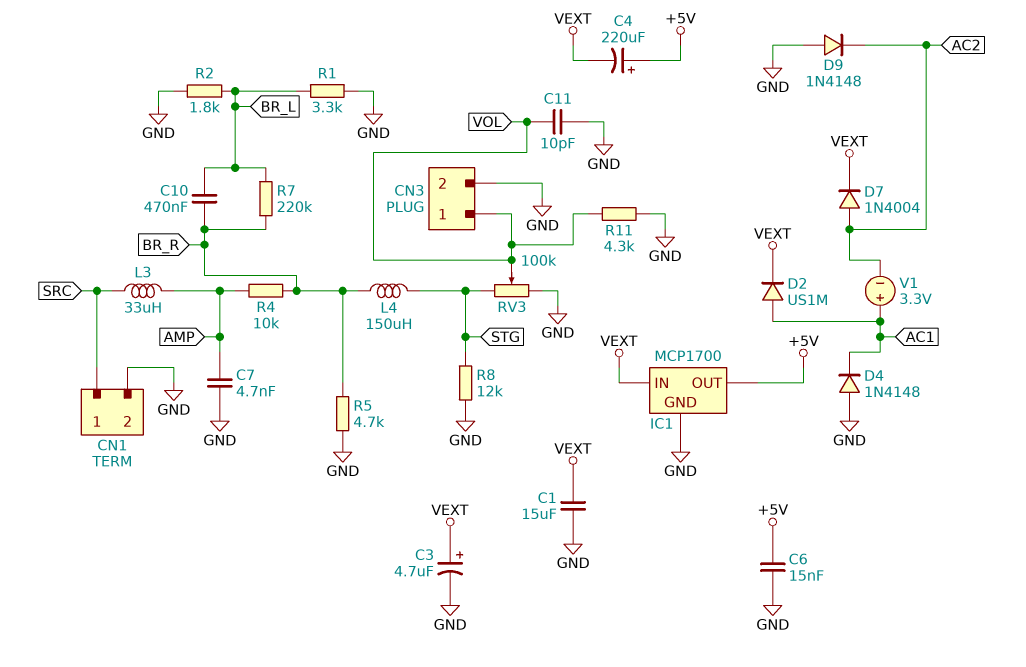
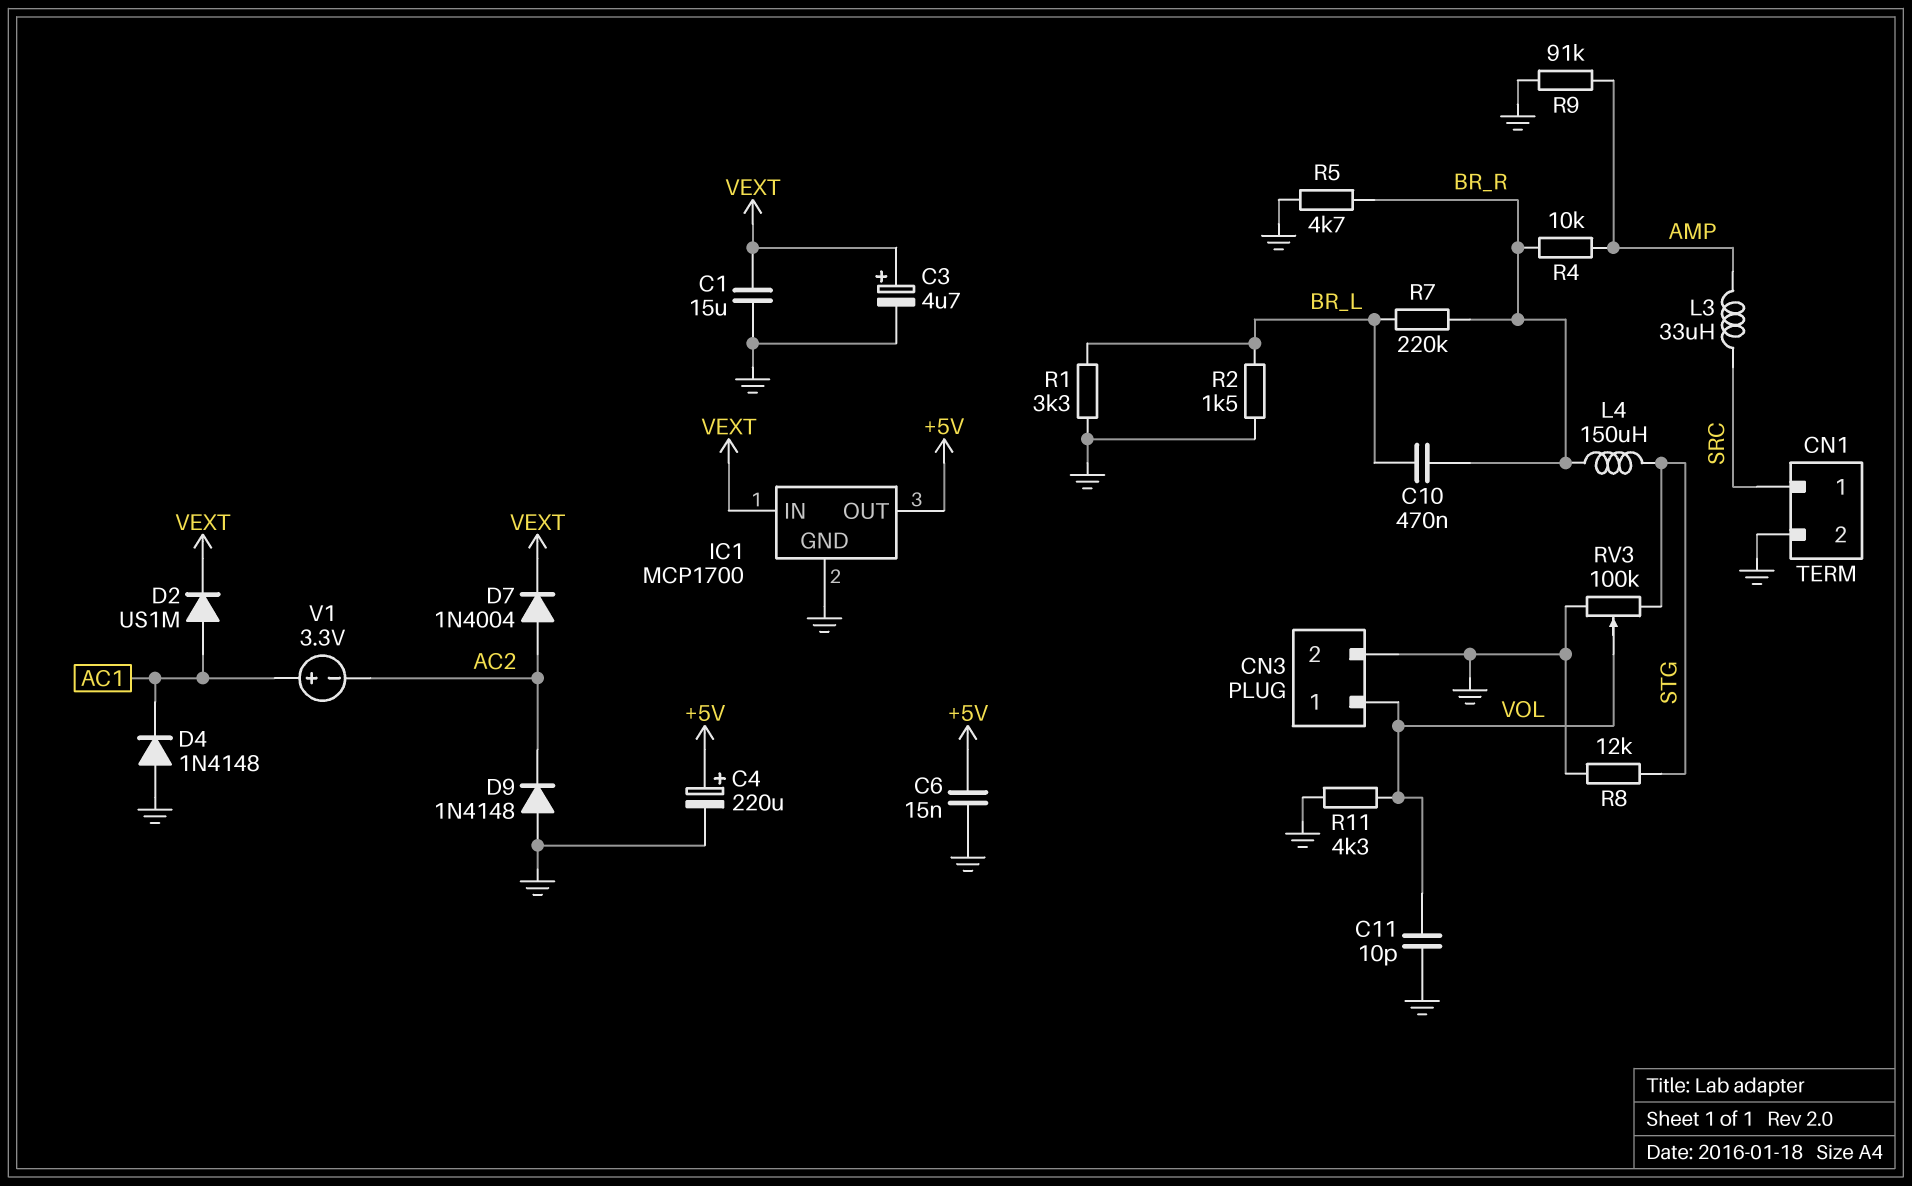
C4: 220uF (plus +5V, minus VEXT) -> 220uF (plus +5V, minus GND)
C7: 4.7nF (AMP, GND) -> none
R2: 1.8k (BR_L, GND) -> 1.5k (BR_L, GND)
R9: none -> 91k (AMP, GND)

